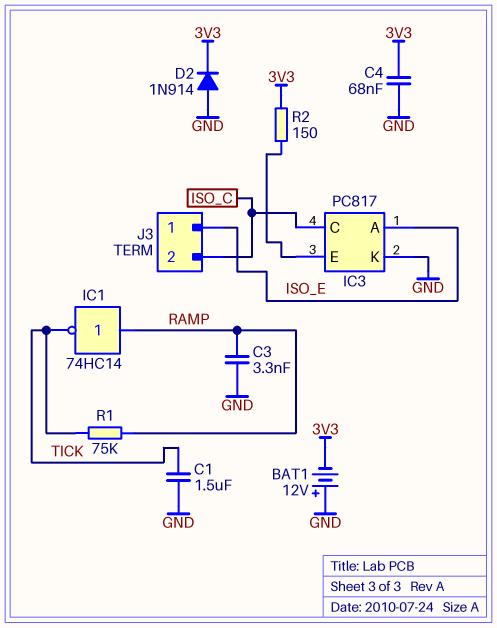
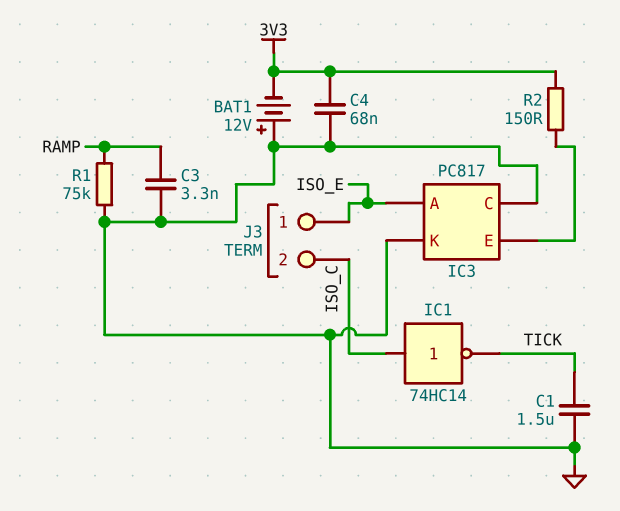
D2: diode 1N914 (A GND, K 3V3) -> none
IC1: NOT 74HC14 (in RAMP, out TICK) -> NOT 74HC14 (in ISO_C, out TICK)
IC3 pin C: ISO_C -> GND
R1: 75k (RAMP, TICK) -> 75k (GND, RAMP)

